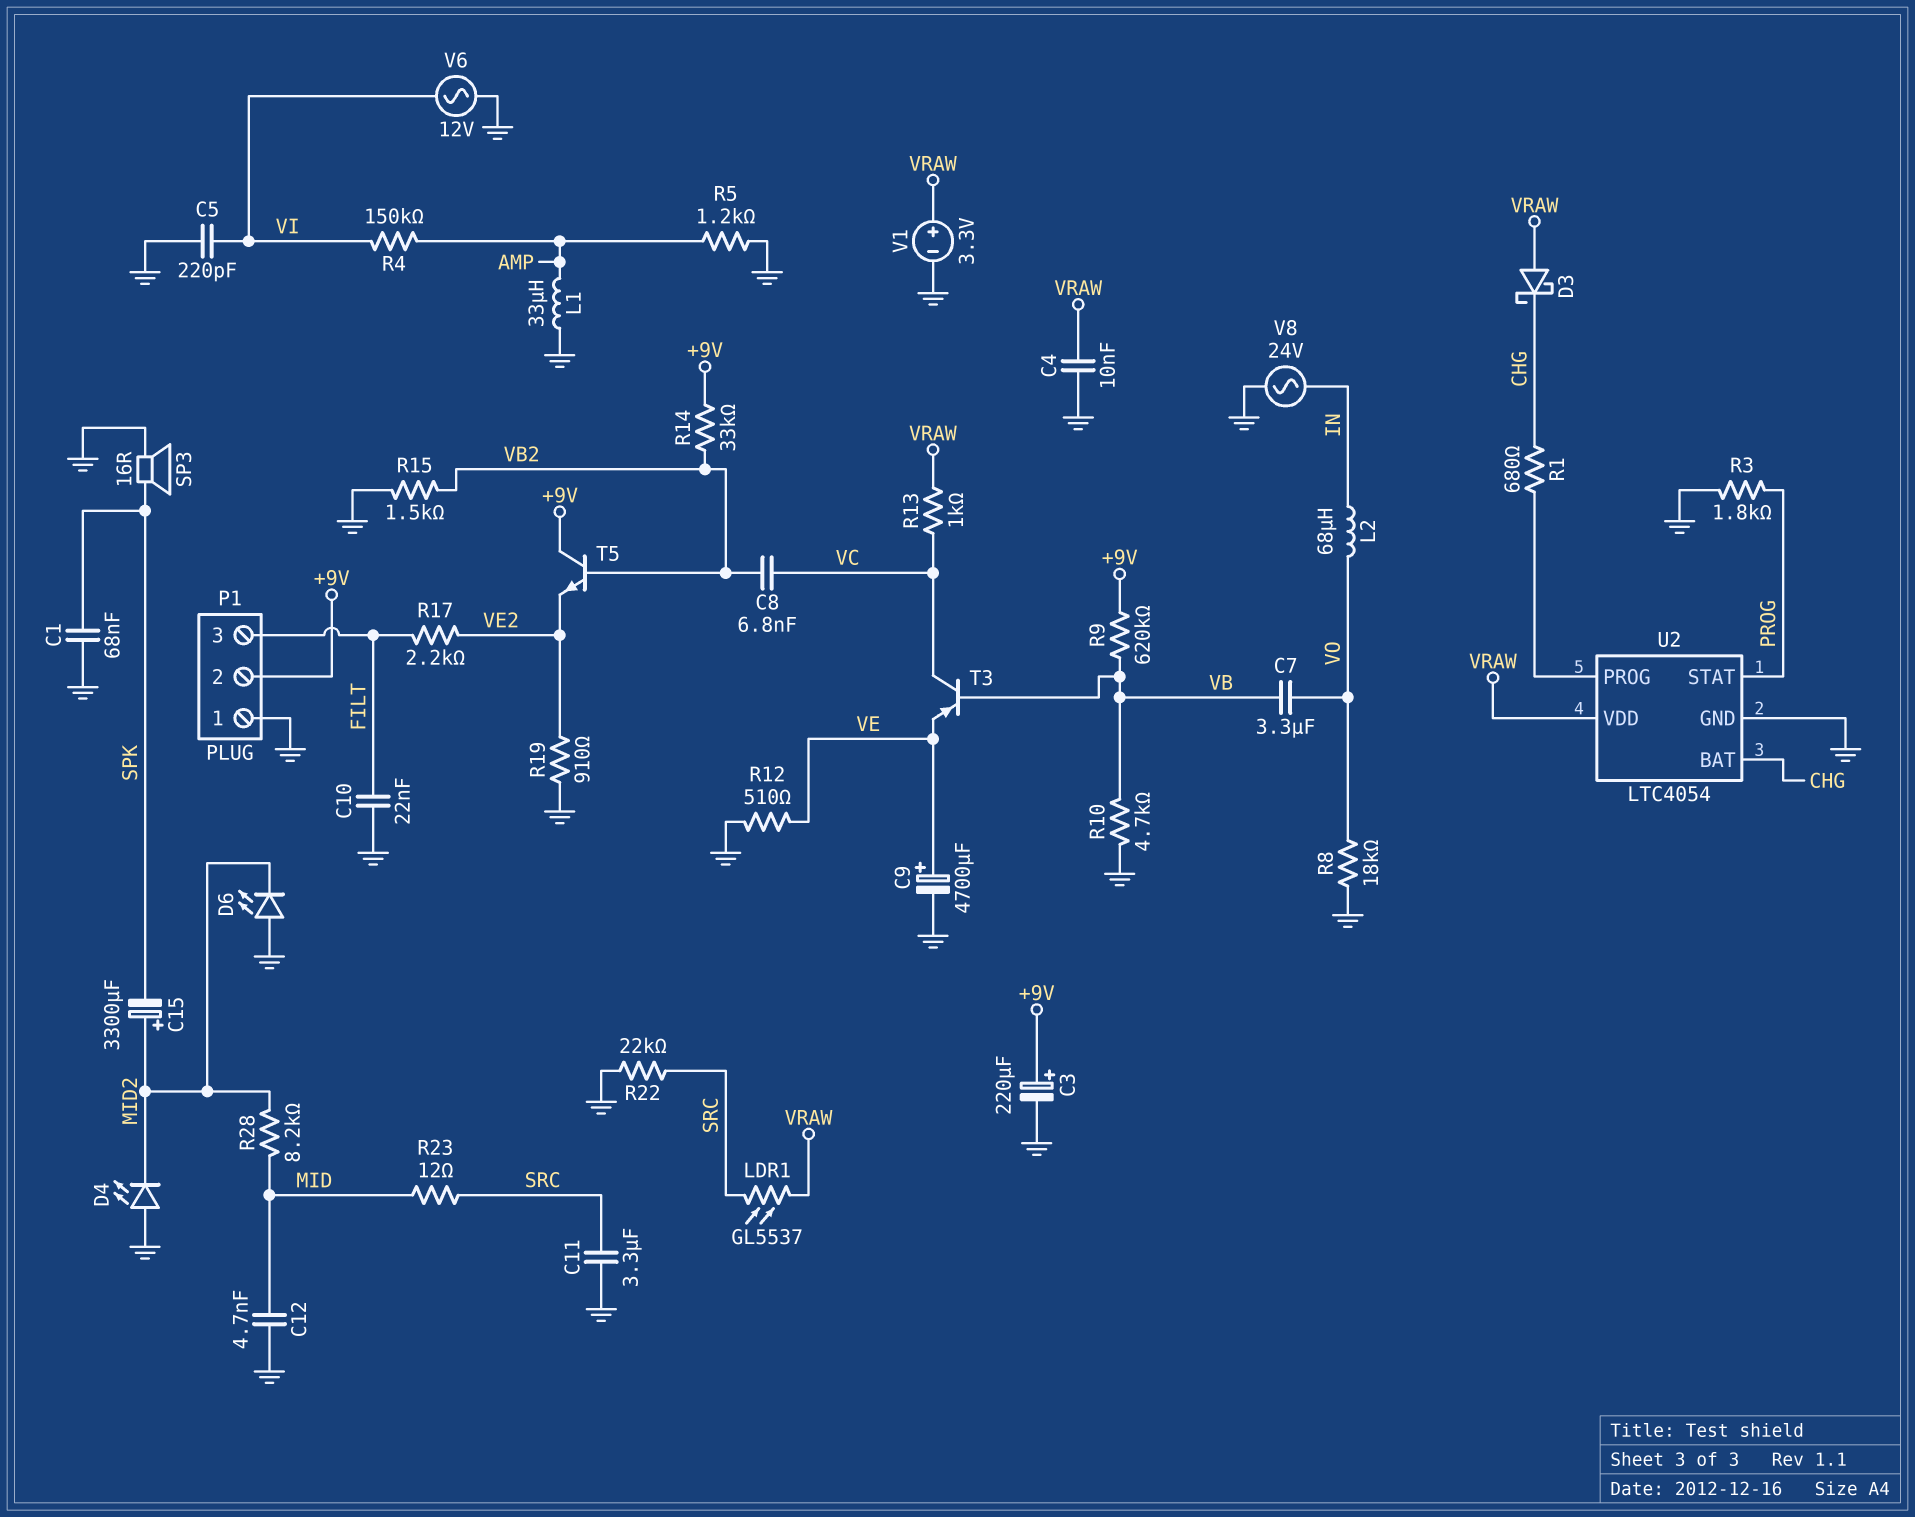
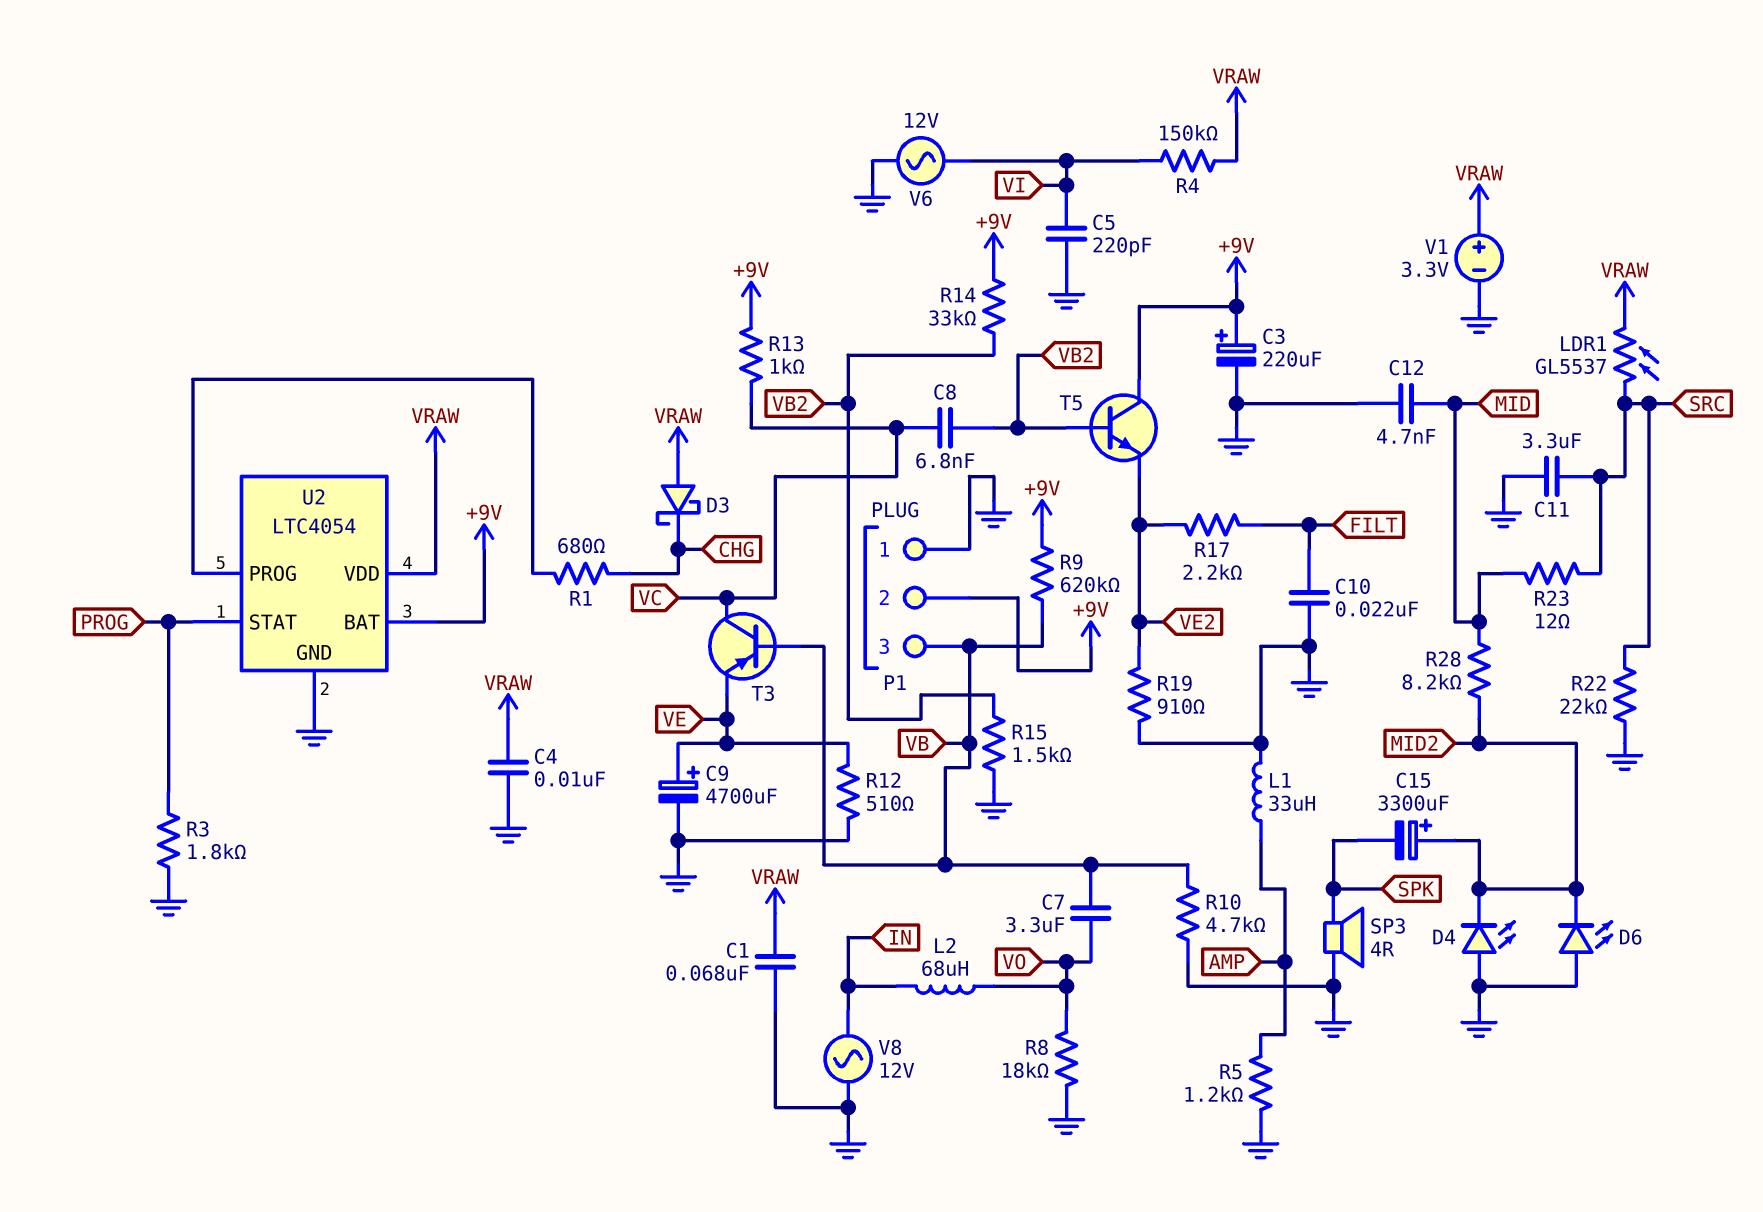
C1: 68nF (GND, SPK) -> 68nF (GND, VRAW)
P1 pin 3: FILT -> VB
R4: 150k (AMP, VI) -> 150k (VI, VRAW)
R13: 1k (VC, VRAW) -> 1k (+9V, VC)
SP3: speaker 16R (GND, SPK) -> speaker 4R (GND, SPK)
U2 pin BAT: CHG -> +9V
V8: AC 24V (GND, IN) -> AC 12V (GND, IN)

